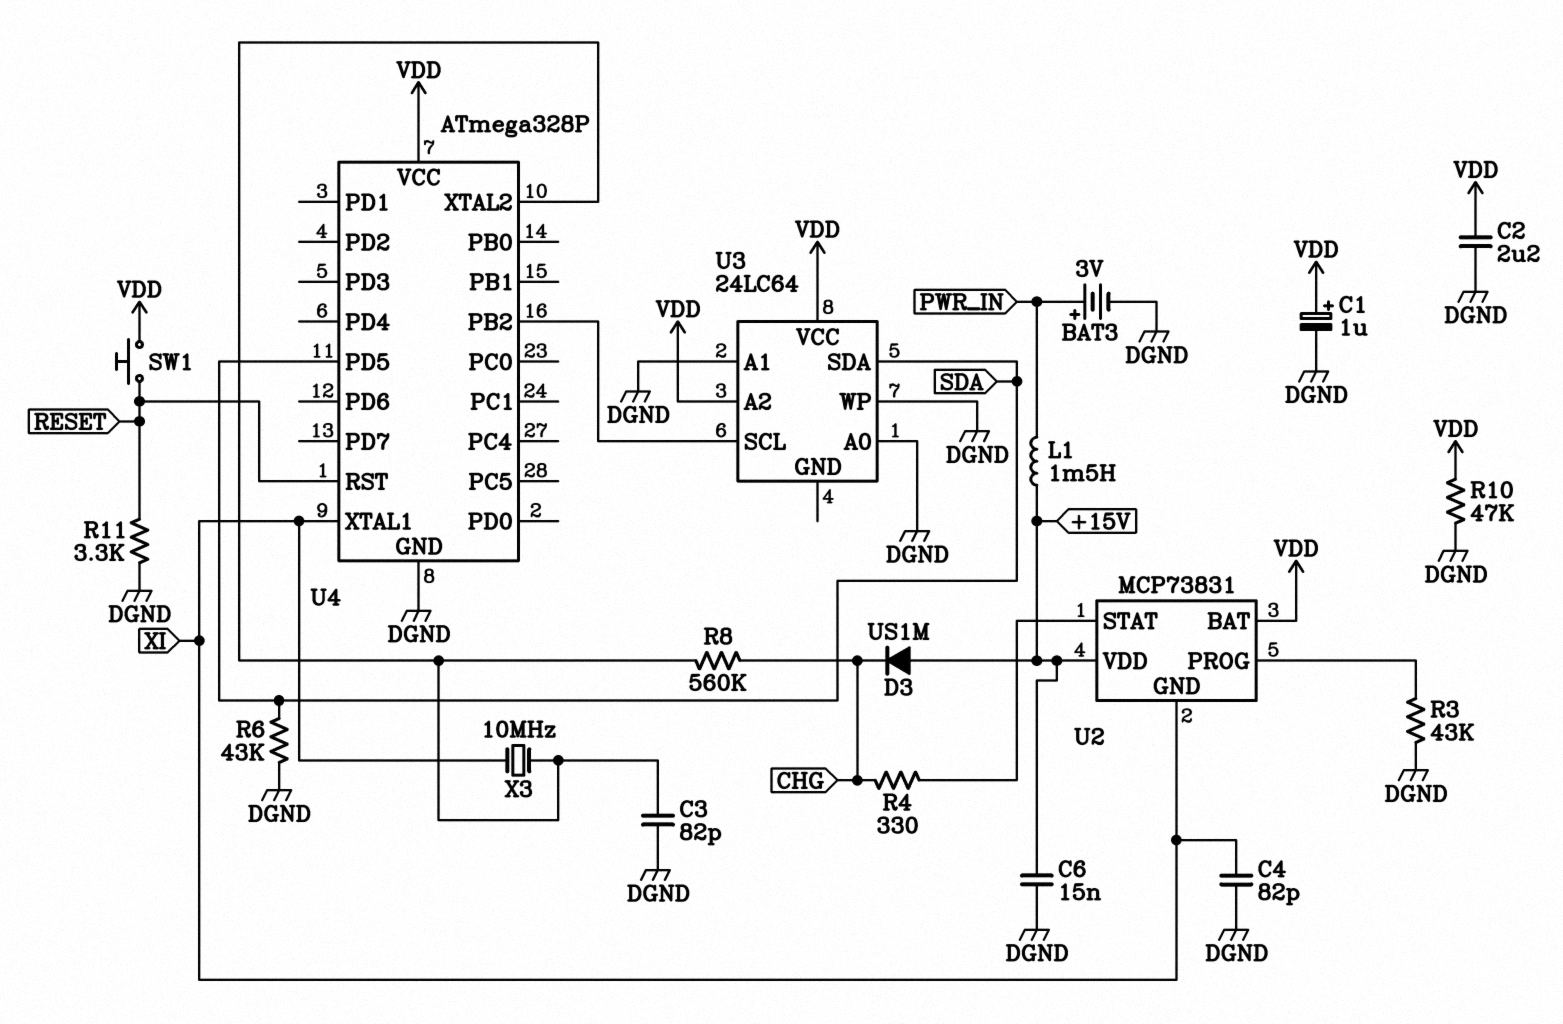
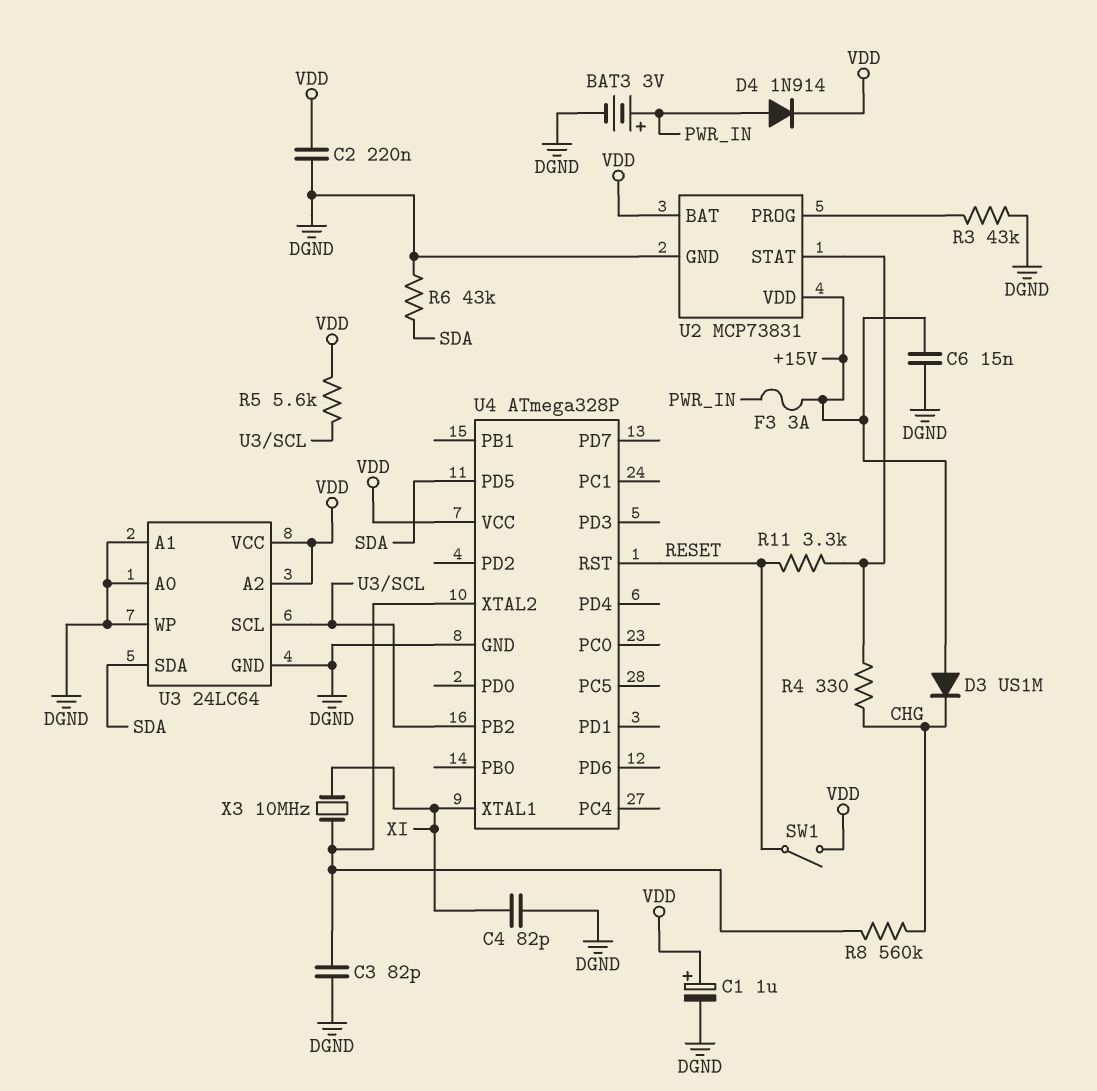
C2: 2.2uF (DGND, VDD) -> 220nF (DGND, VDD)
D4: none -> diode 1N914 (A PWR_IN, K VDD)
F3: none -> 3A (+15V, PWR_IN)
L1: 1.5mH (+15V, PWR_IN) -> none
R5: none -> 5.6k (U3/SCL, VDD)
R10: 47k (DGND, VDD) -> none
R11: 3.3k (DGND, RESET) -> 3.3k (RESET, U2/STAT)
SW1: button (RESET, VDD) -> switch (RESET, VDD)
U2 pin GND: XI -> DGND
U3 pin GND: none -> DGND

